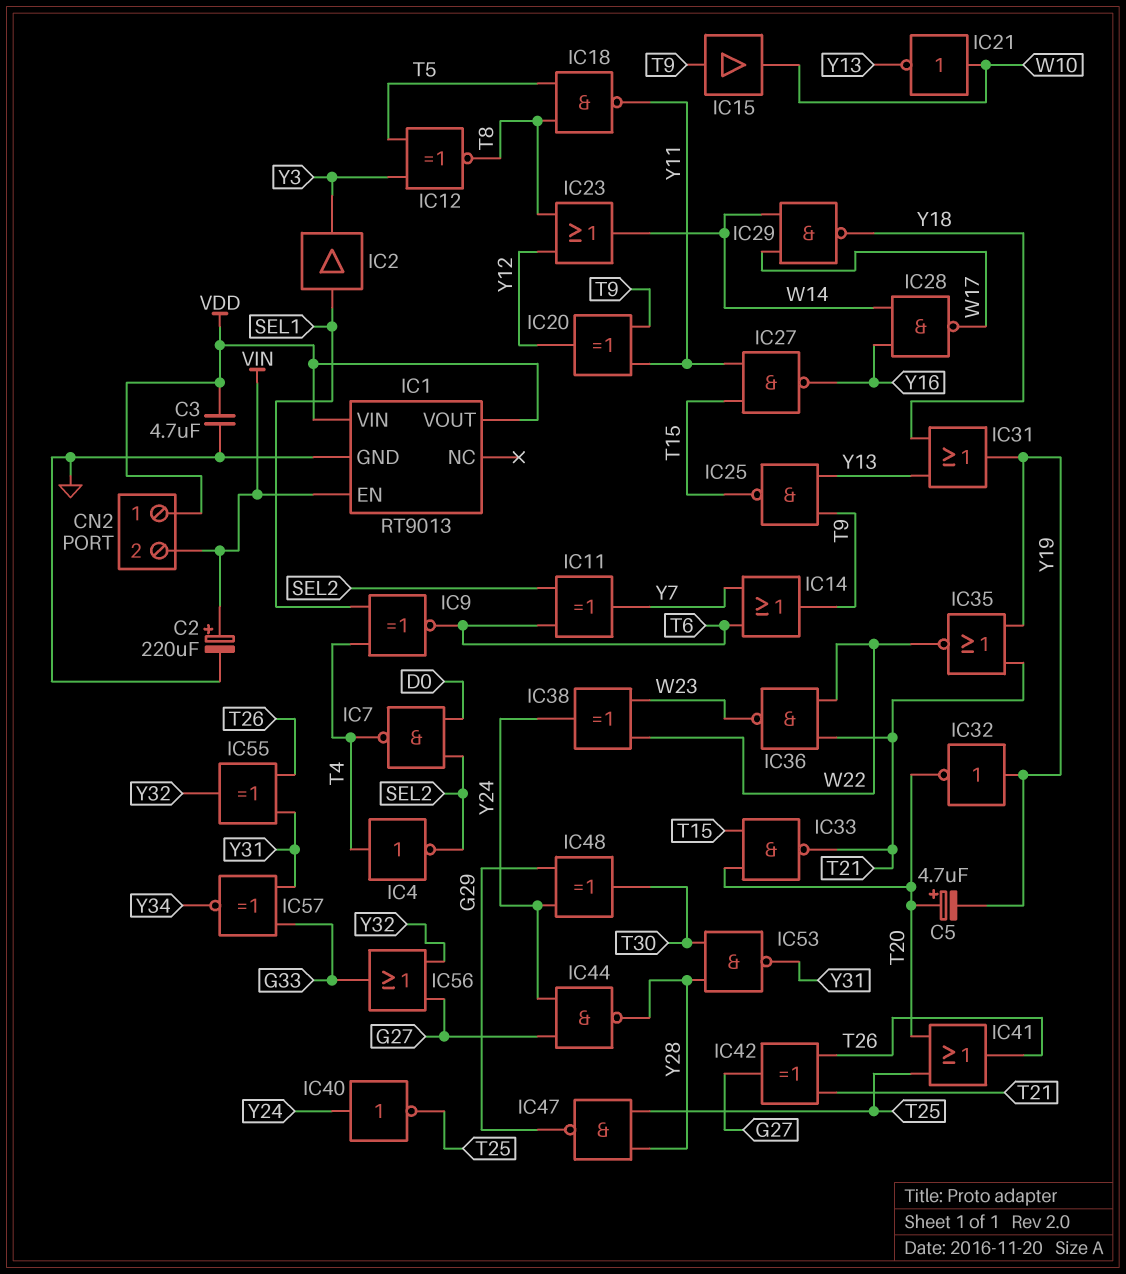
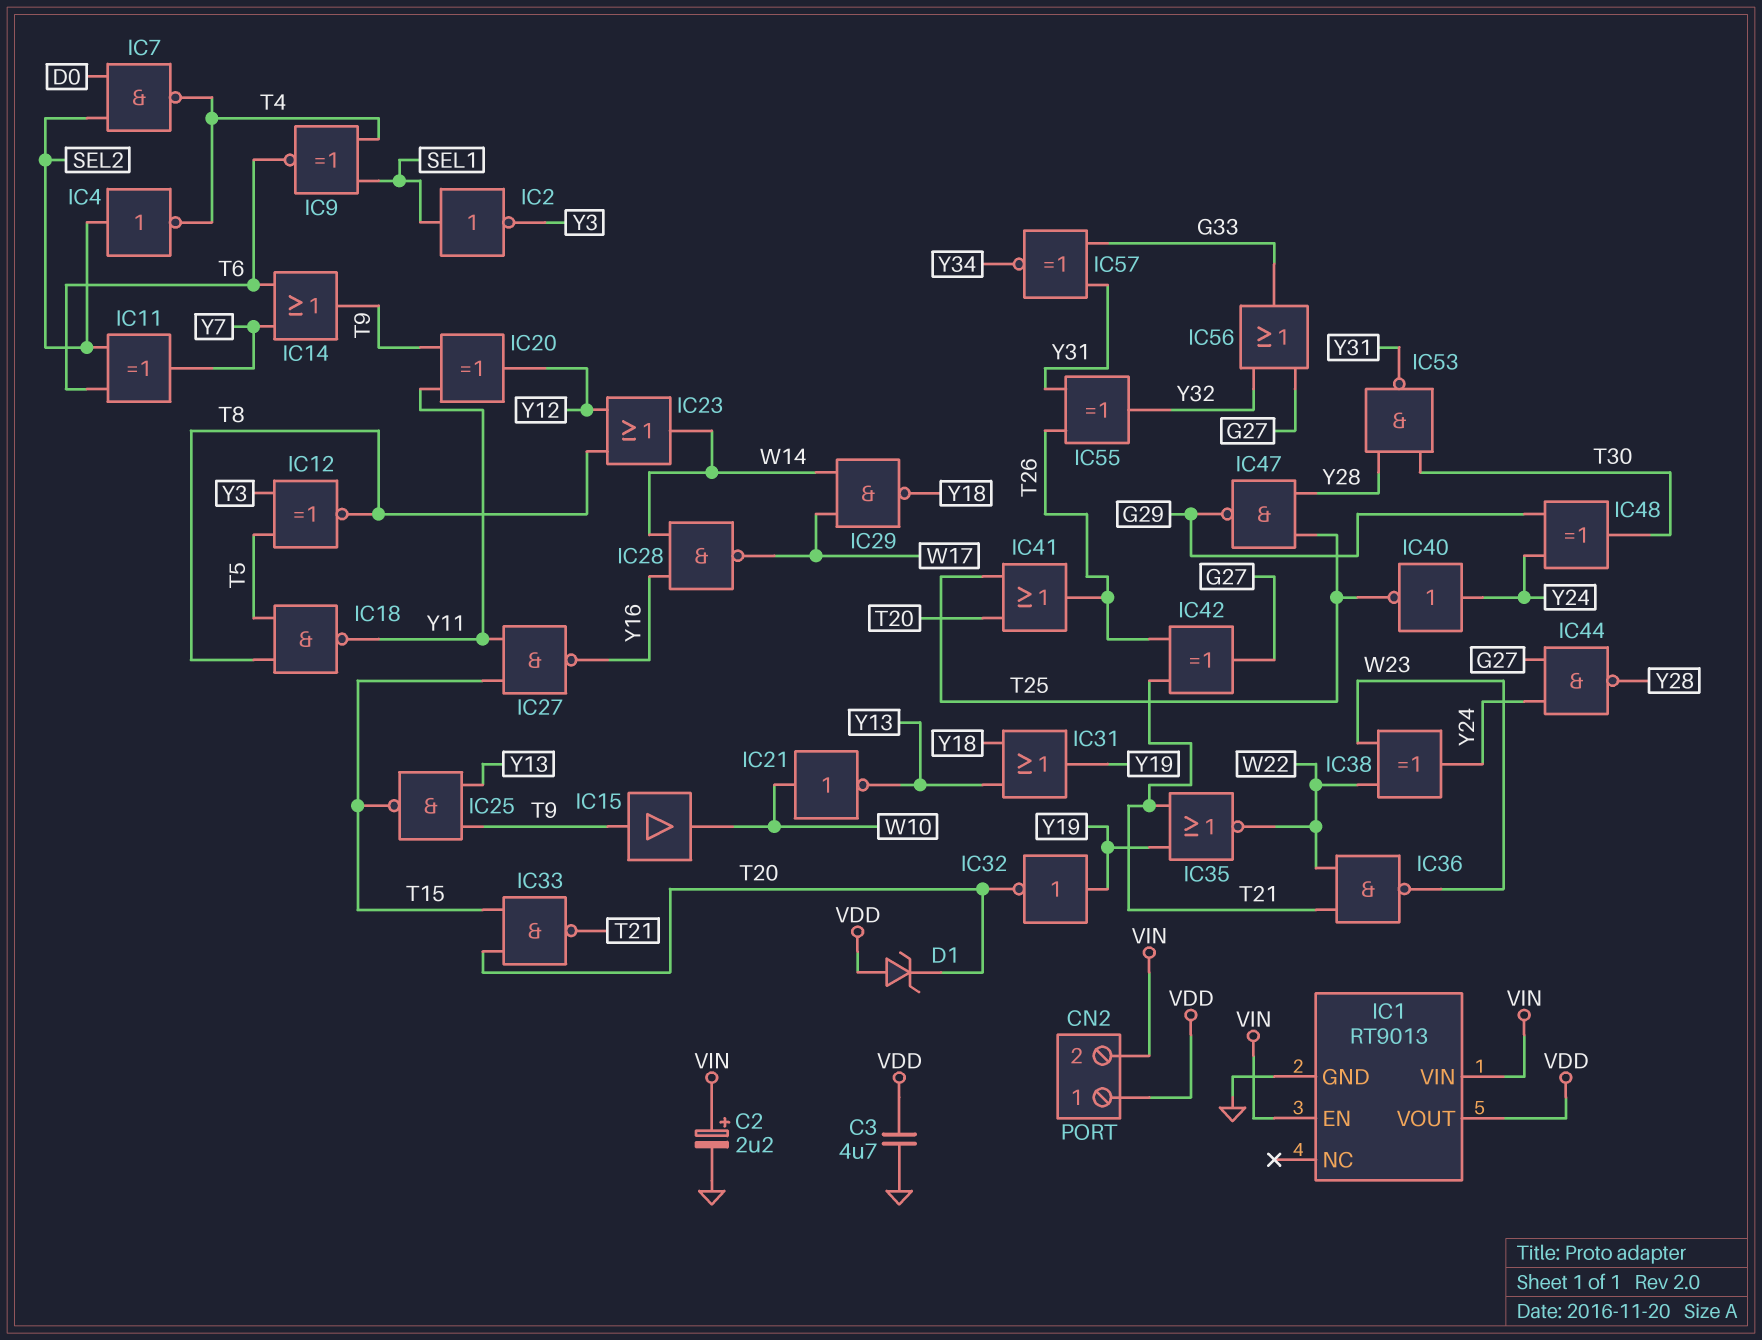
C2: 220uF (plus VIN, minus GND) -> 2.2uF (plus VIN, minus GND)
C5: 4.7uF (plus T20, minus Y19) -> none
D1: none -> zener (A VDD, K T20)
IC1 pin VIN: VDD -> VIN
IC2: buffer (in SEL1, out Y3) -> NOT (in SEL1, out Y3)
IC4: NOT (in T4, out SEL2) -> NOT (in SEL2, out T4)

